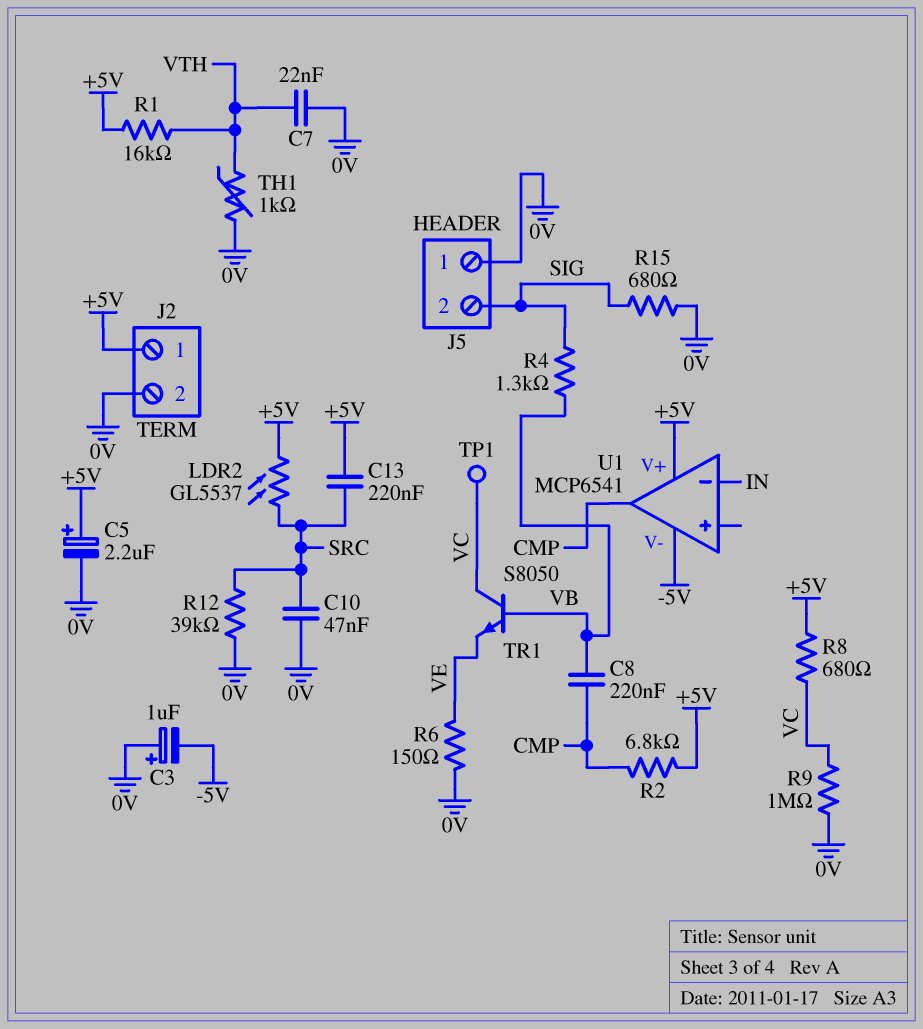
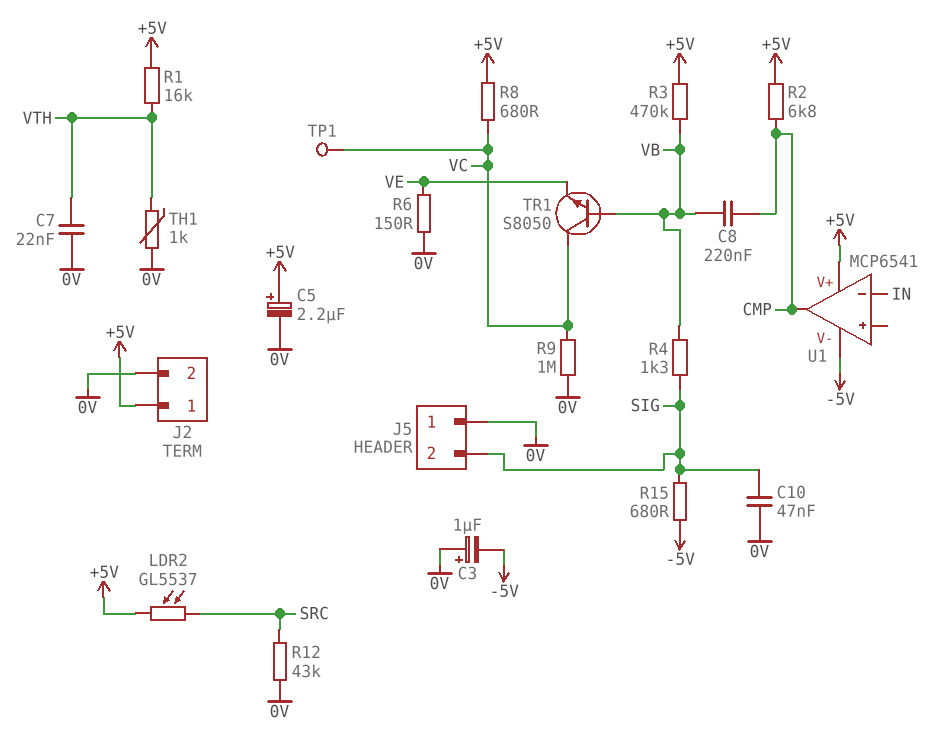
C10: 47nF (0V, SRC) -> 47nF (0V, SIG)
C13: 220nF (+5V, SRC) -> none
R3: none -> 470k (+5V, VB)
R12: 39k (0V, SRC) -> 43k (0V, SRC)
R15: 680 (0V, SIG) -> 680 (-5V, SIG)

